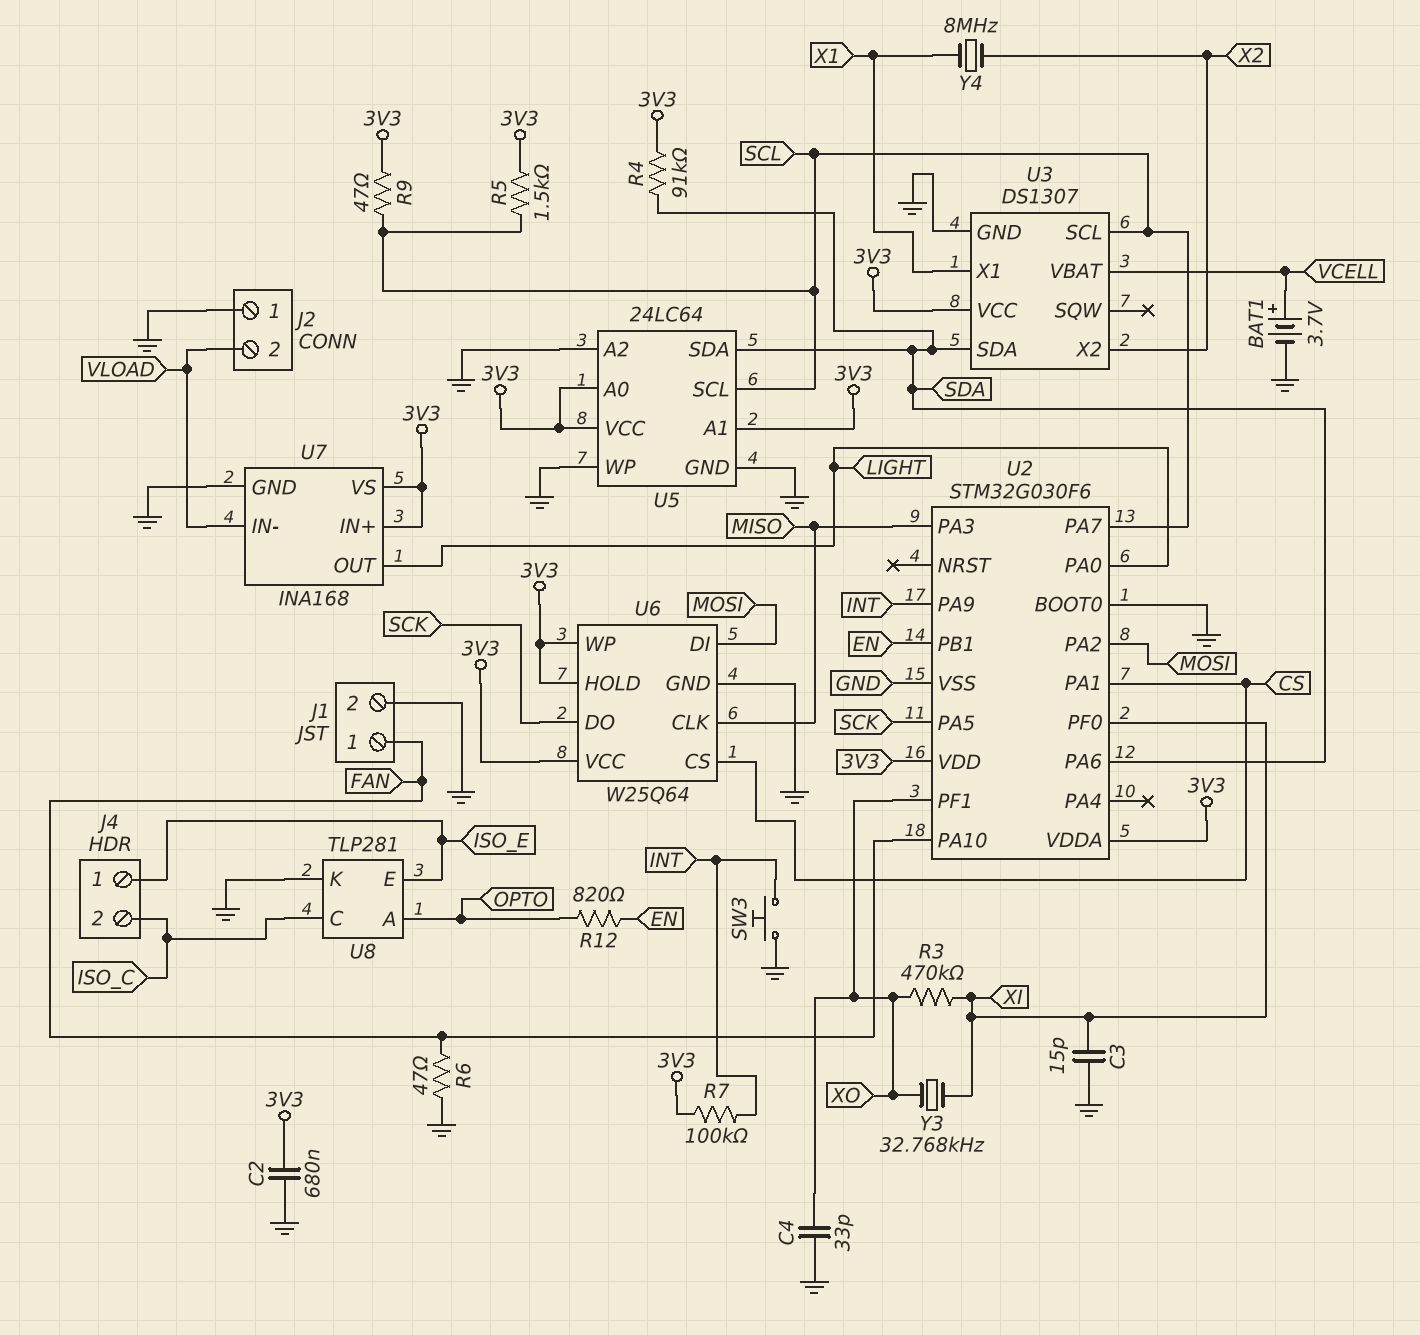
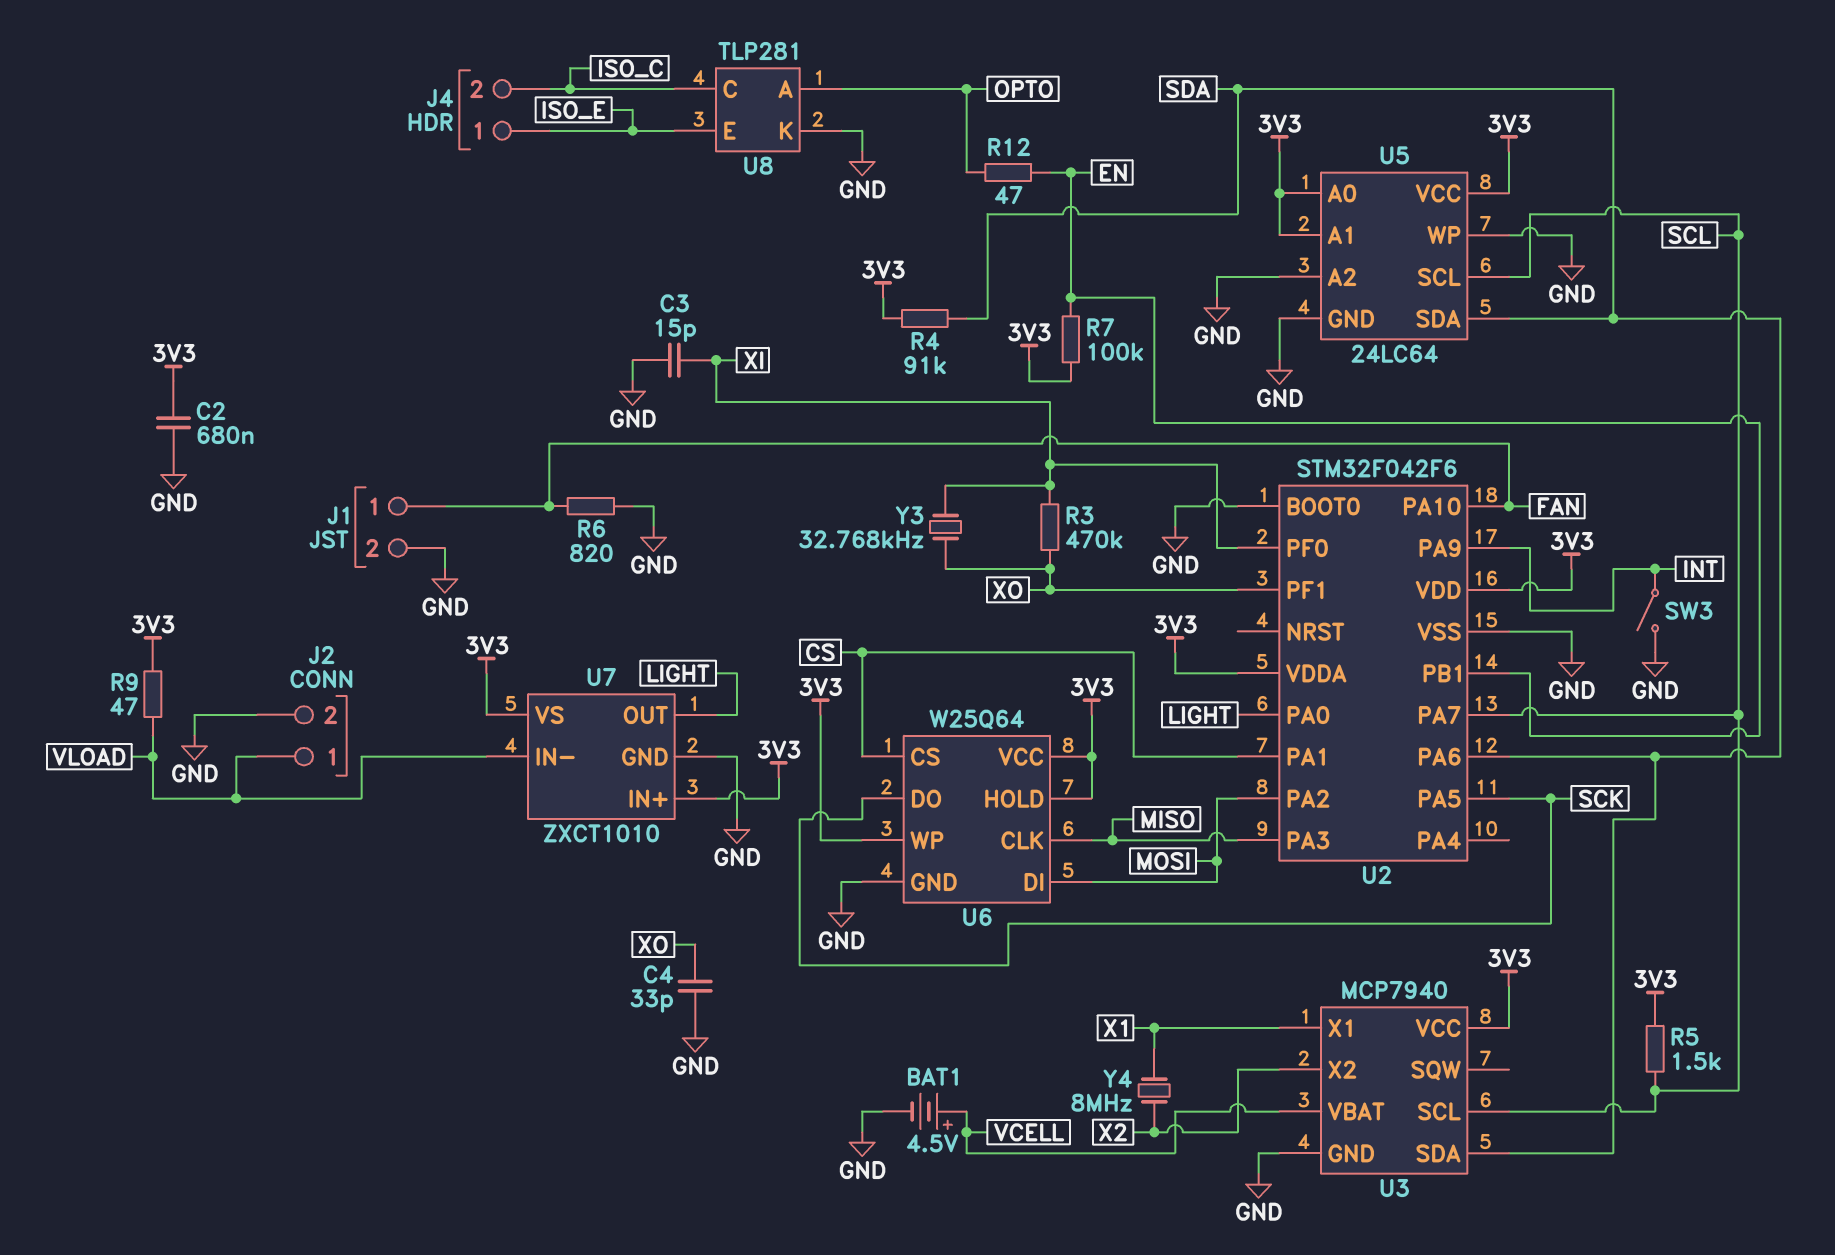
BAT1: 3.7V (plus VCELL, minus GND) -> 4.5V (plus VCELL, minus GND)
J2 pin 1: GND -> VLOAD
J2 pin 2: VLOAD -> GND
R6: 47 (FAN, GND) -> 820 (FAN, GND)
R7: 100k (3V3, INT) -> 100k (3V3, EN)
R9: 47 (3V3, SCL) -> 47 (3V3, VLOAD)
R12: 820 (EN, OPTO) -> 47 (EN, OPTO)
SW3: button (GND, INT) -> switch (GND, INT)
U2: STM32G030F6 -> STM32F042F6
U3: DS1307 -> MCP7940
U7: INA168 -> ZXCT1010

